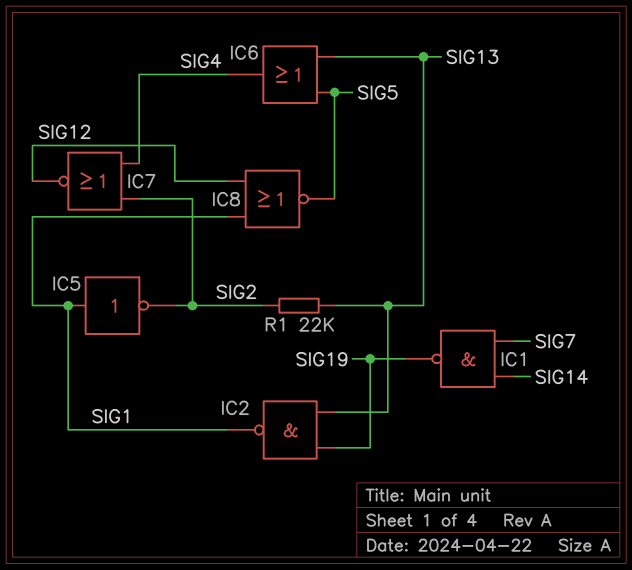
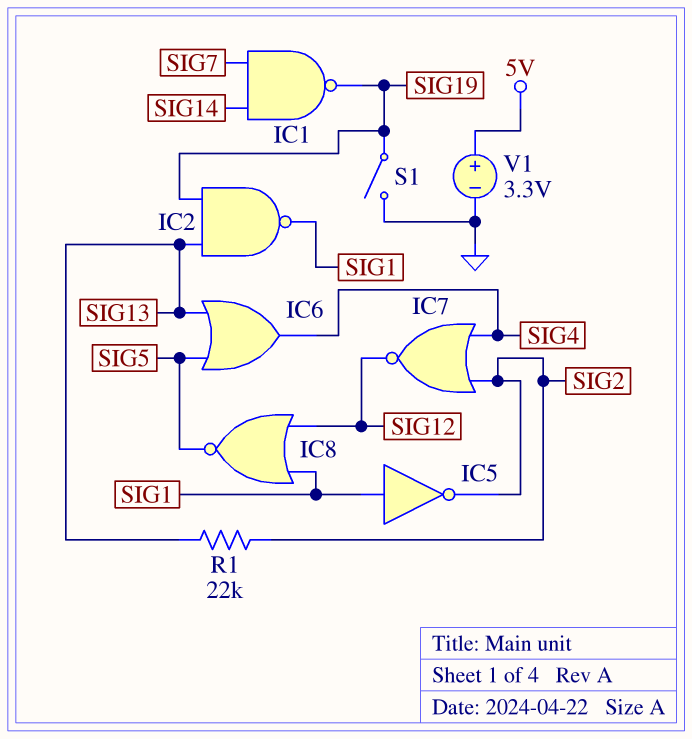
S1: none -> switch (GND, SIG19)
V1: none -> 3.3V (plus 5V, minus GND)

